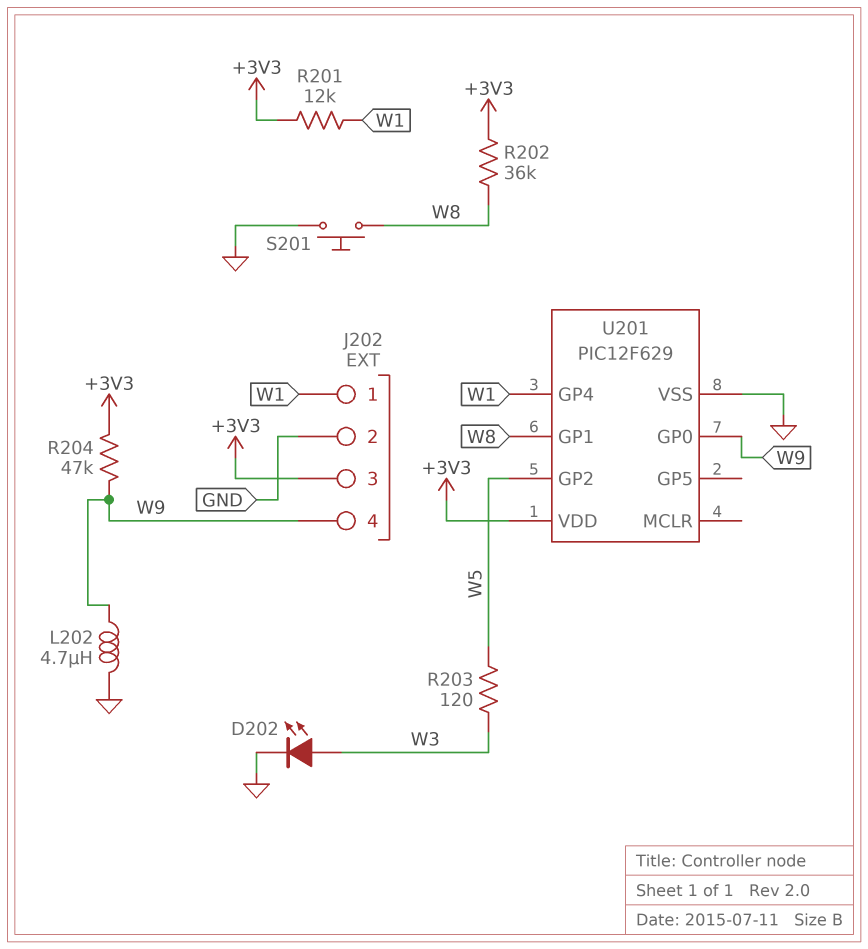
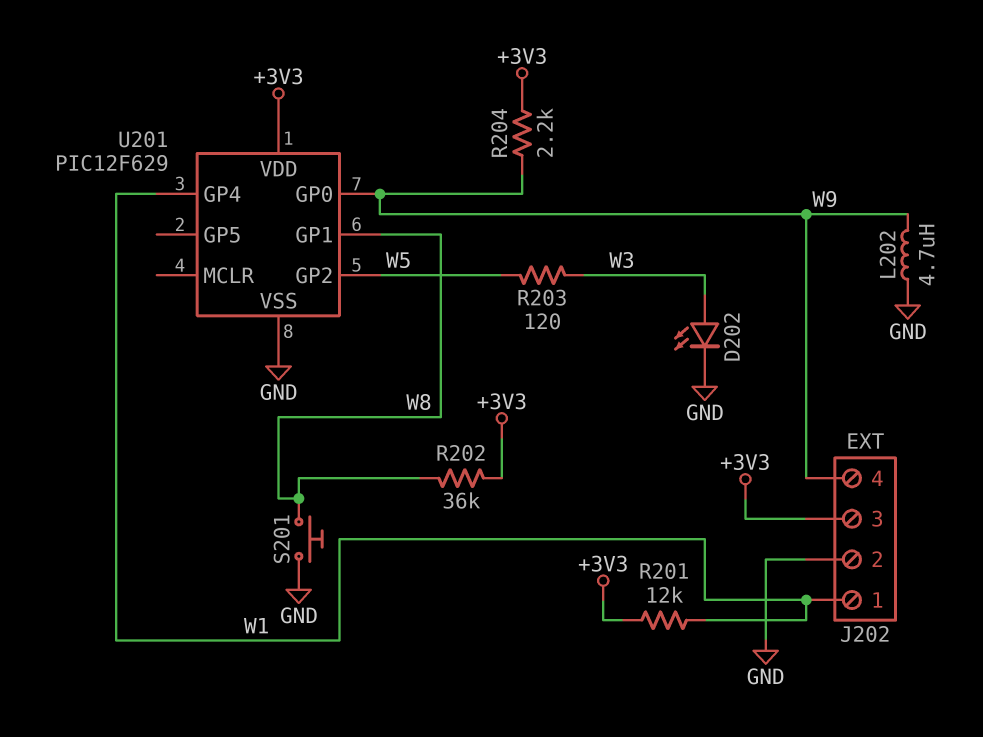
R204: 47k (+3V3, W9) -> 2.2k (+3V3, W9)

